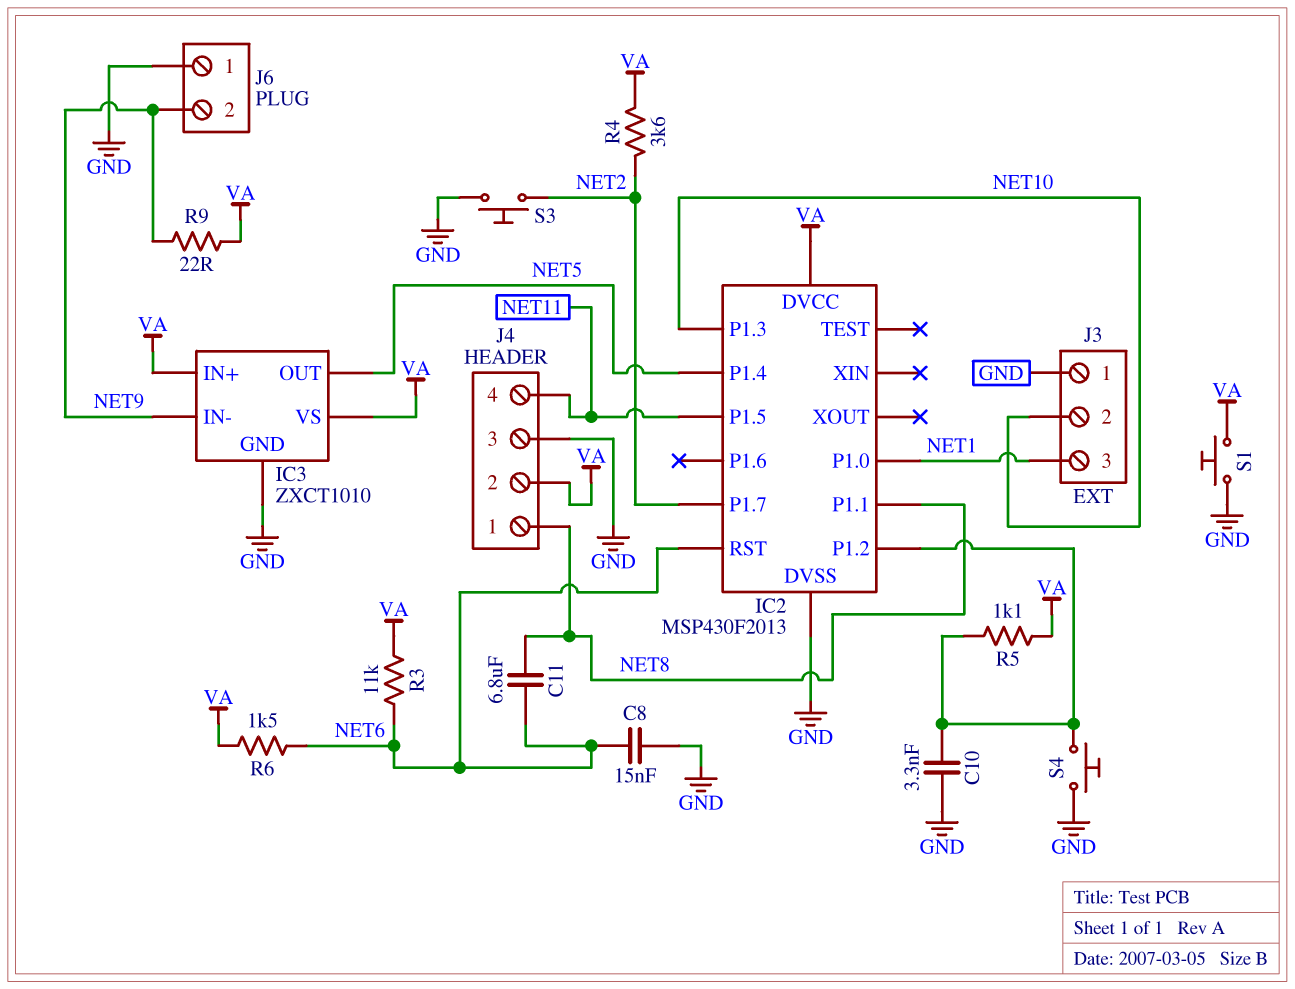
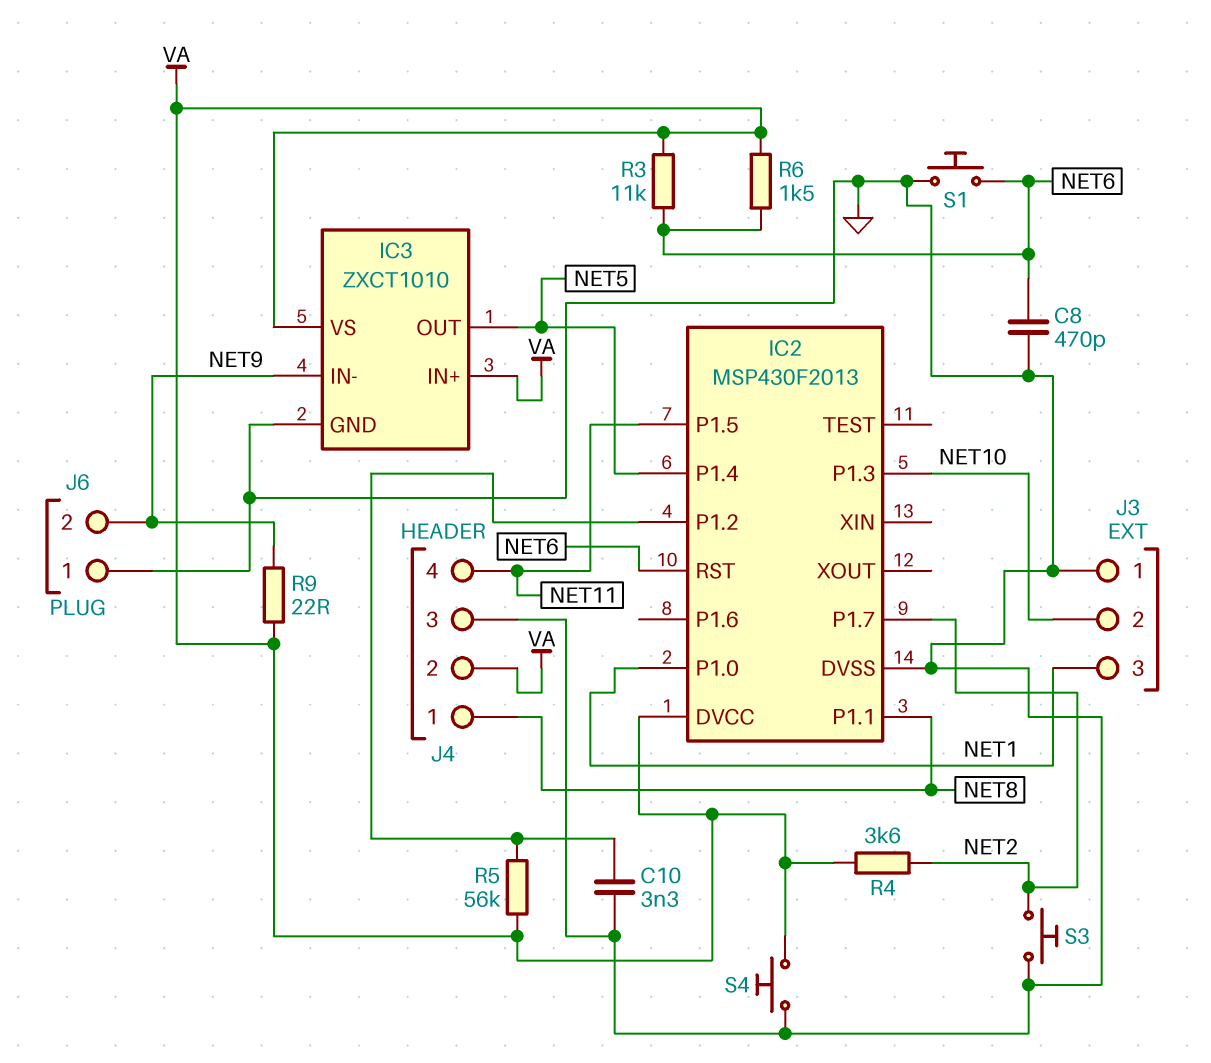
C8: 15nF (GND, NET6) -> 470pF (GND, NET6)
C11: 6.8uF (NET6, NET8) -> none
R5: 1.1k (IC2/P1.2, VA) -> 56k (IC2/P1.2, VA)
S1: button (GND, VA) -> button (GND, NET6)
S4: button (GND, IC2/P1.2) -> button (GND, VA)

